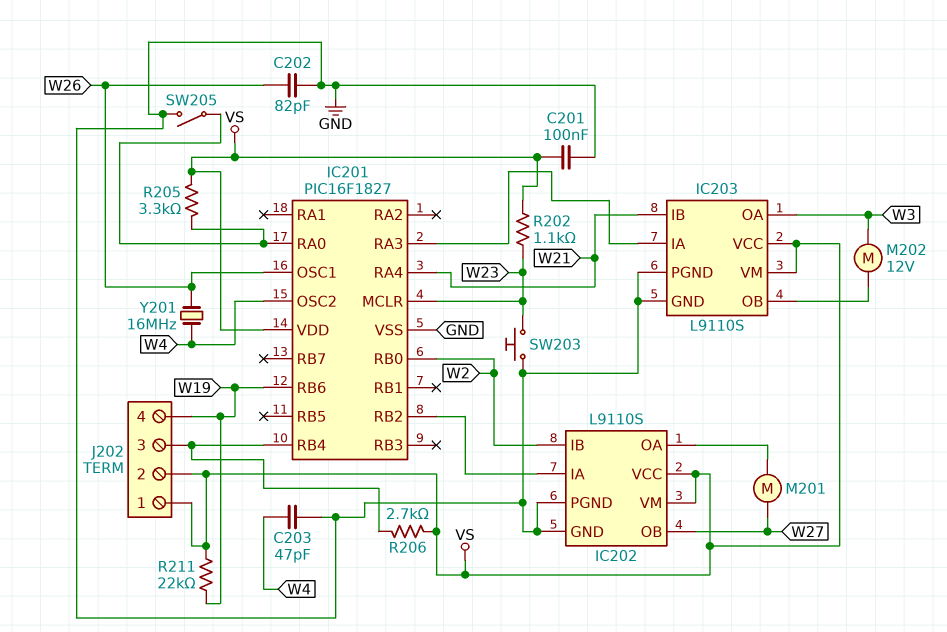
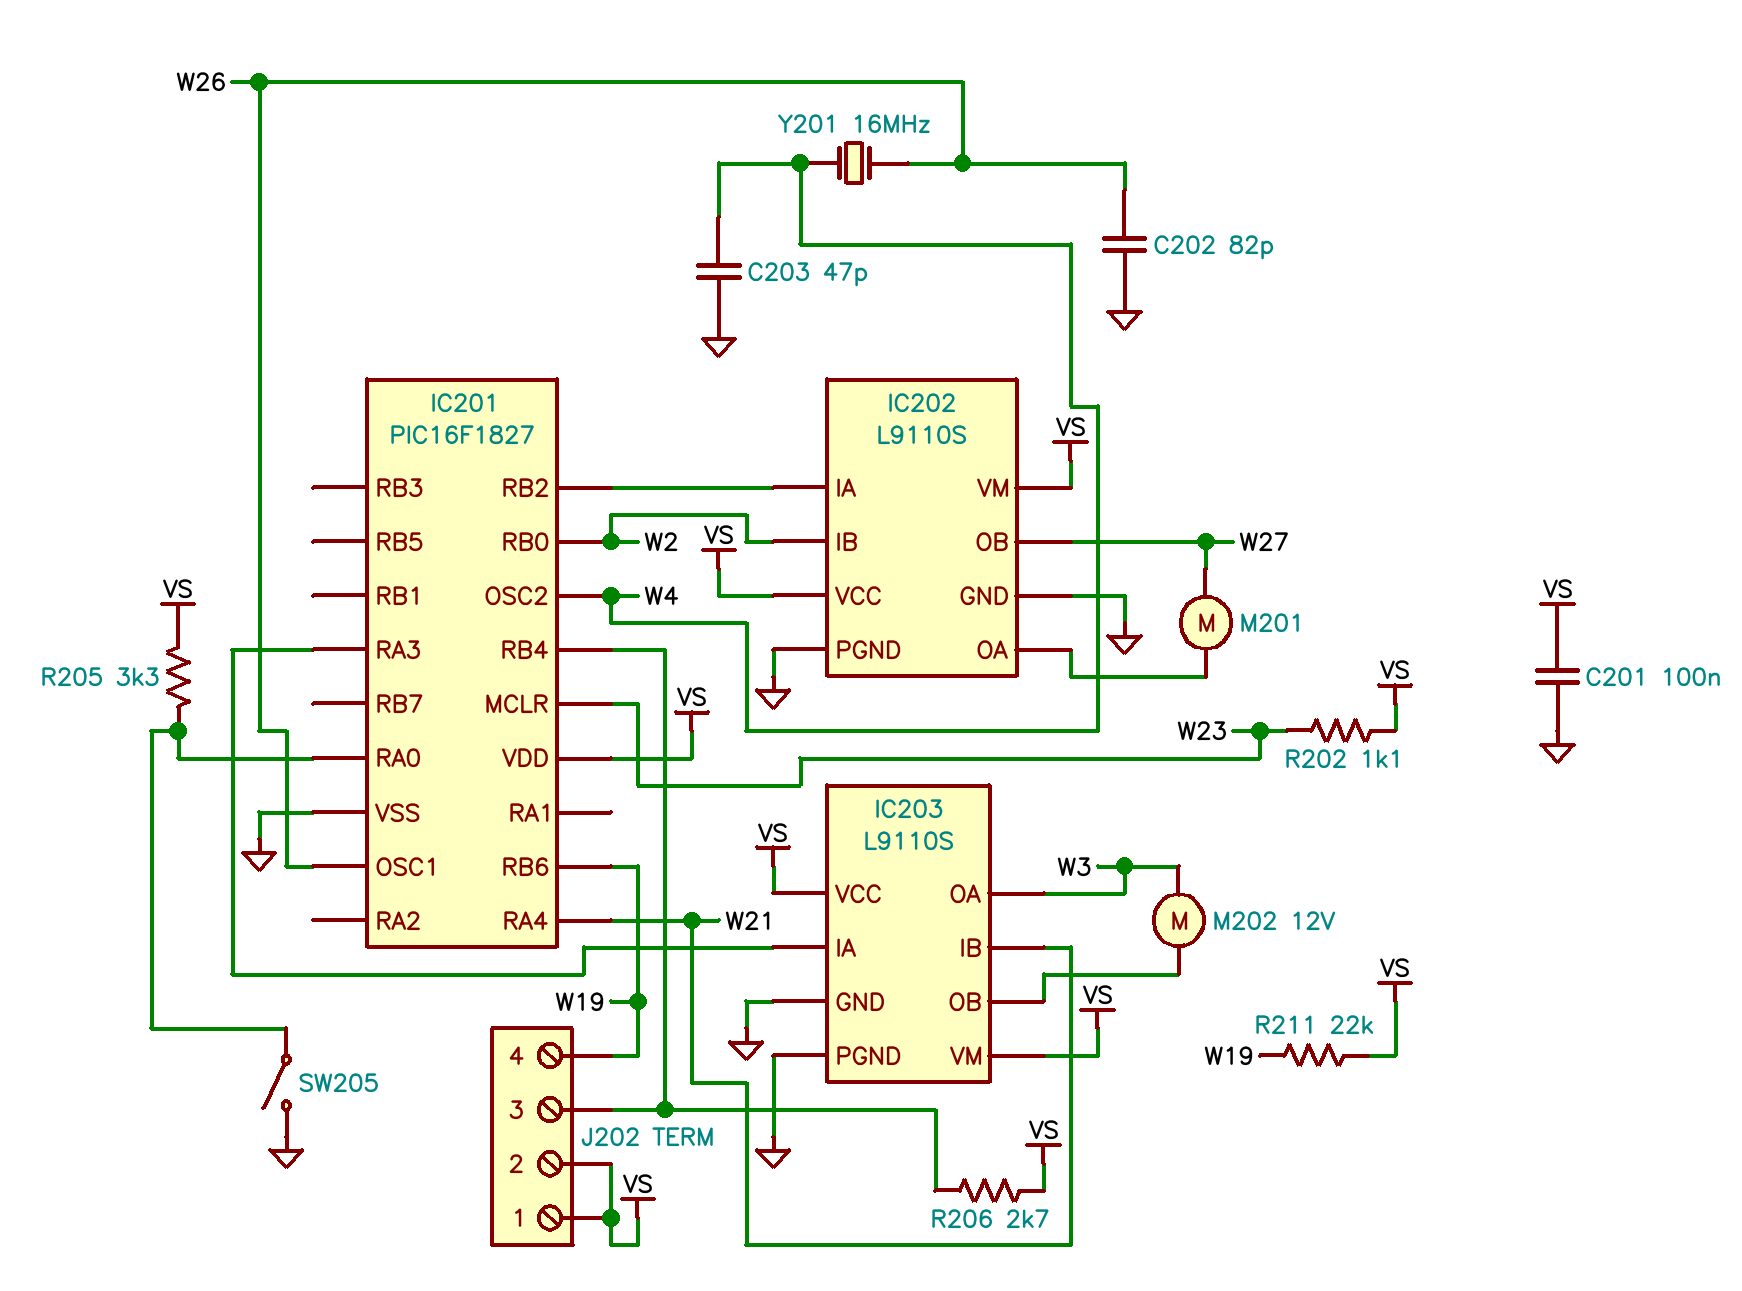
SW203: button (GND, W23) -> none

